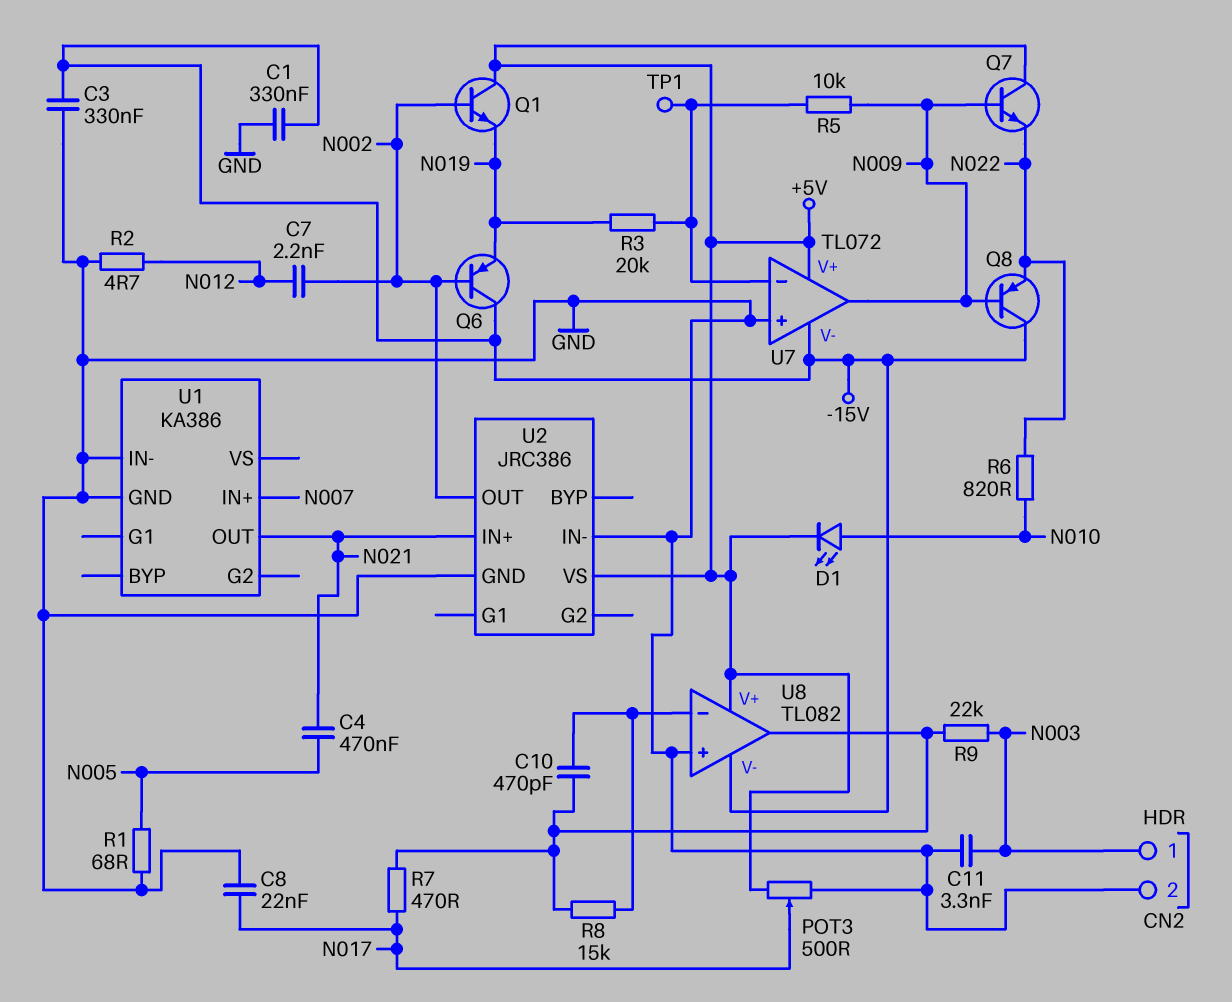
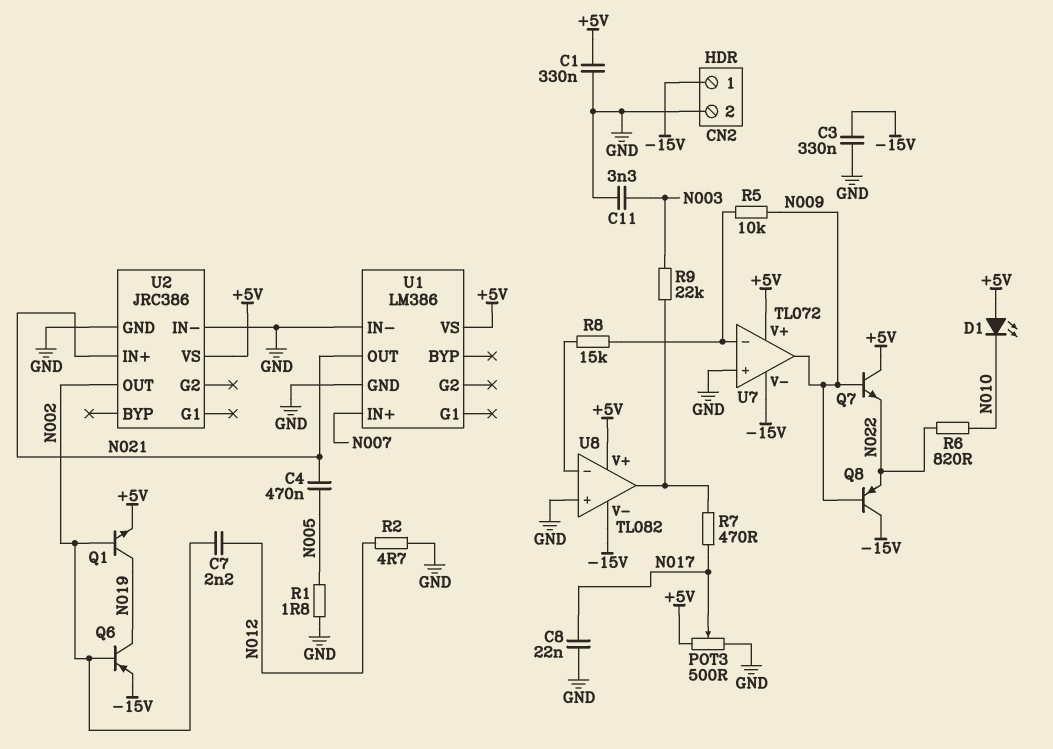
C1: 330nF (-15V, GND) -> 330nF (+5V, GND)
C10: 470pF (U8/in-, U8/out) -> none
CN2 pin 1: N003 -> -15V
D1: LED (A N010, K +5V) -> LED (A +5V, K N010)
Q1: NPN (B N002, C +5V, E N019) -> NPN (B N002, C N019, E +5V)
Q6: PNP (B N002, C -15V, E N019) -> PNP (B N002, C N019, E -15V)
R1: 68 (GND, N005) -> 1.8 (GND, N005)
R3: 20k (N019, U7/in-) -> none
R8: 15k (U8/in-, U8/out) -> 15k (U7/in-, U8/in-)
TP1: test point (U7/in-) -> none
U1: KA386 -> LM386
U1 pin VS: none -> +5V

